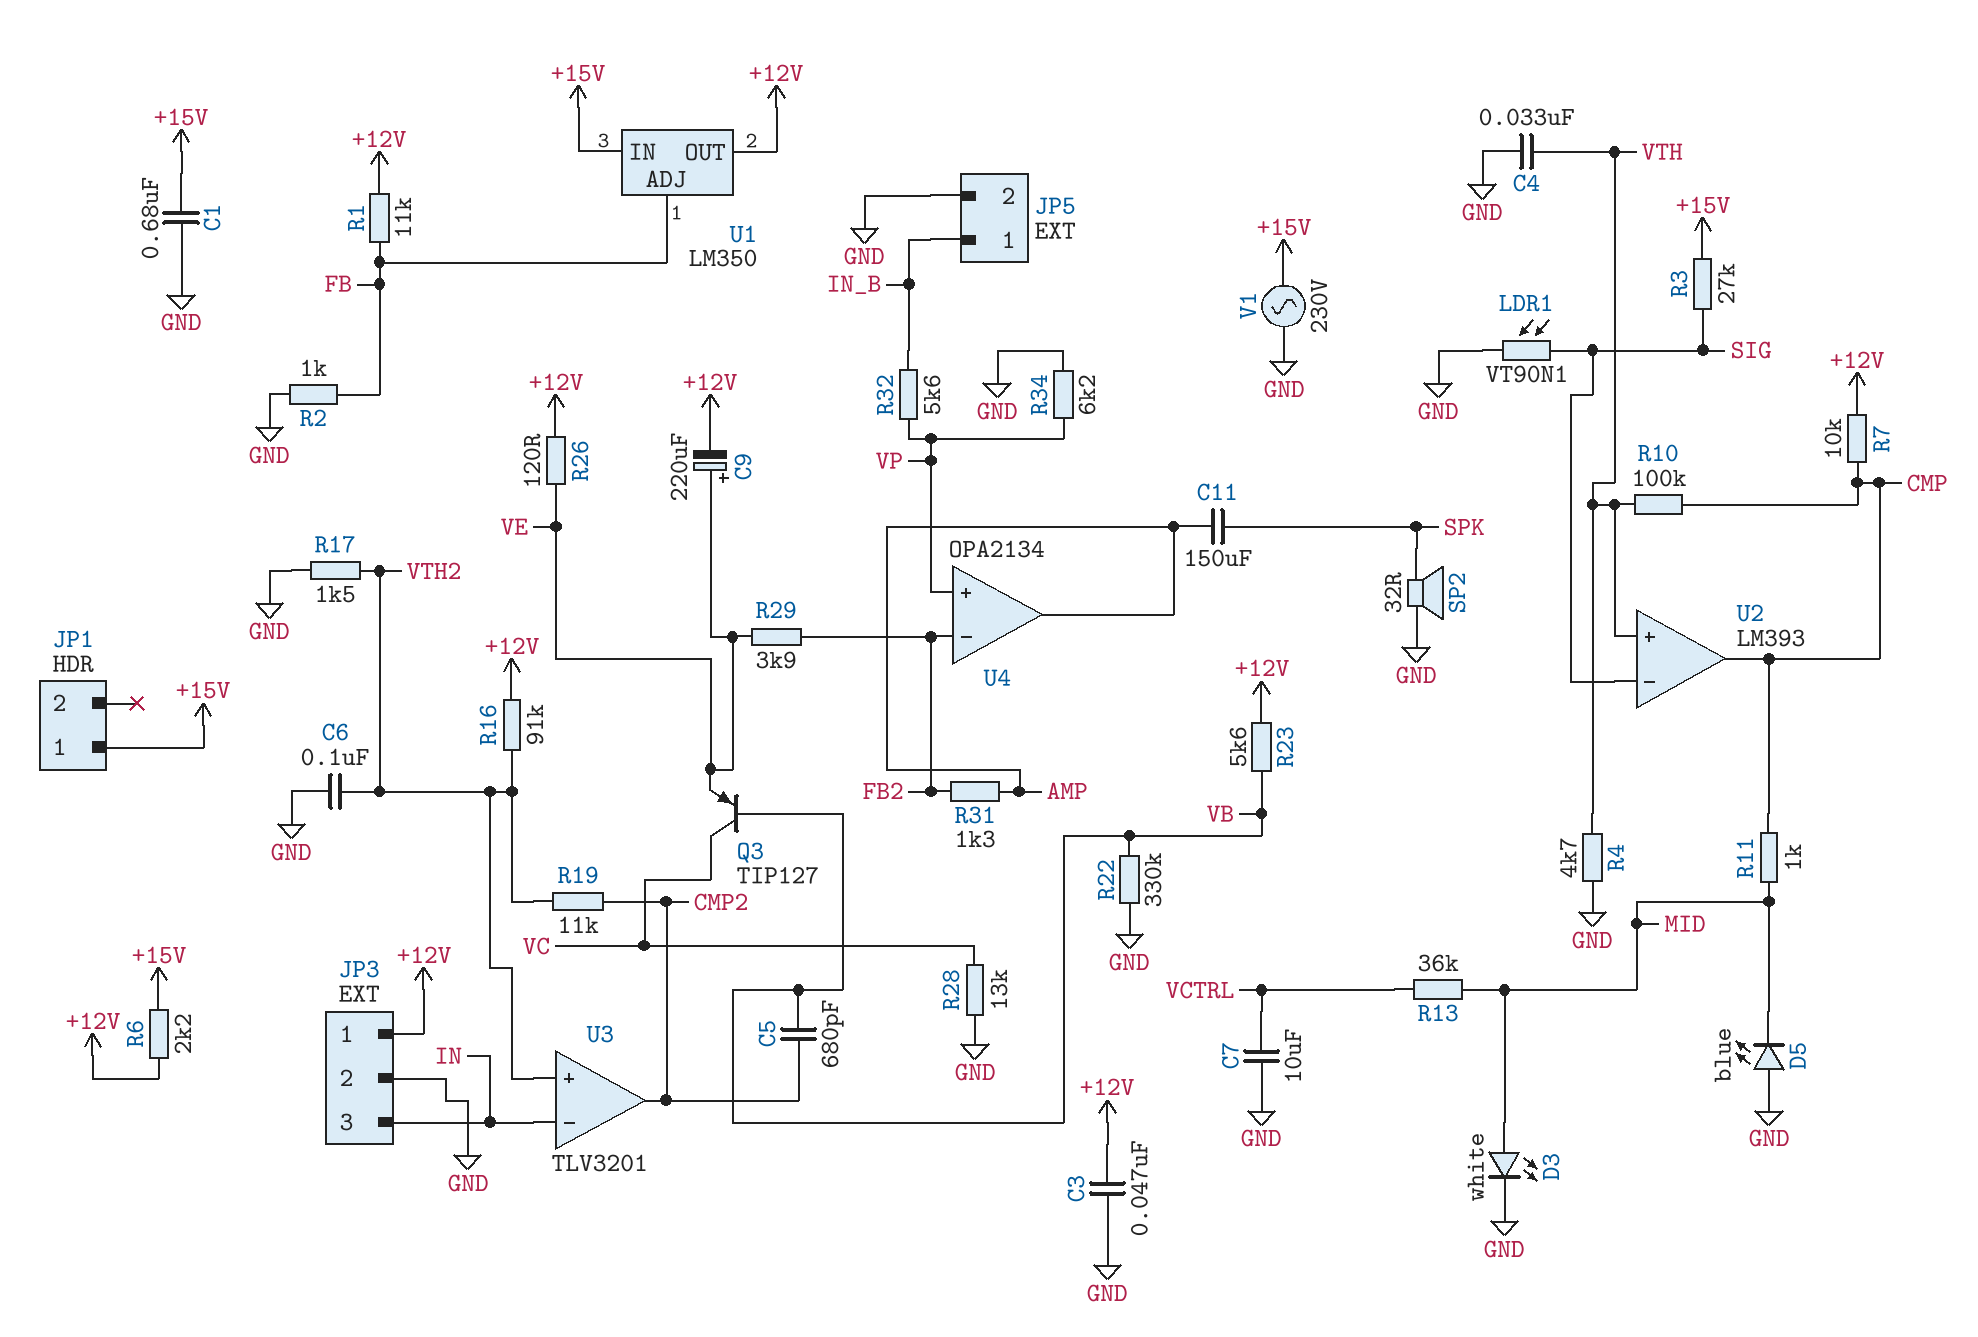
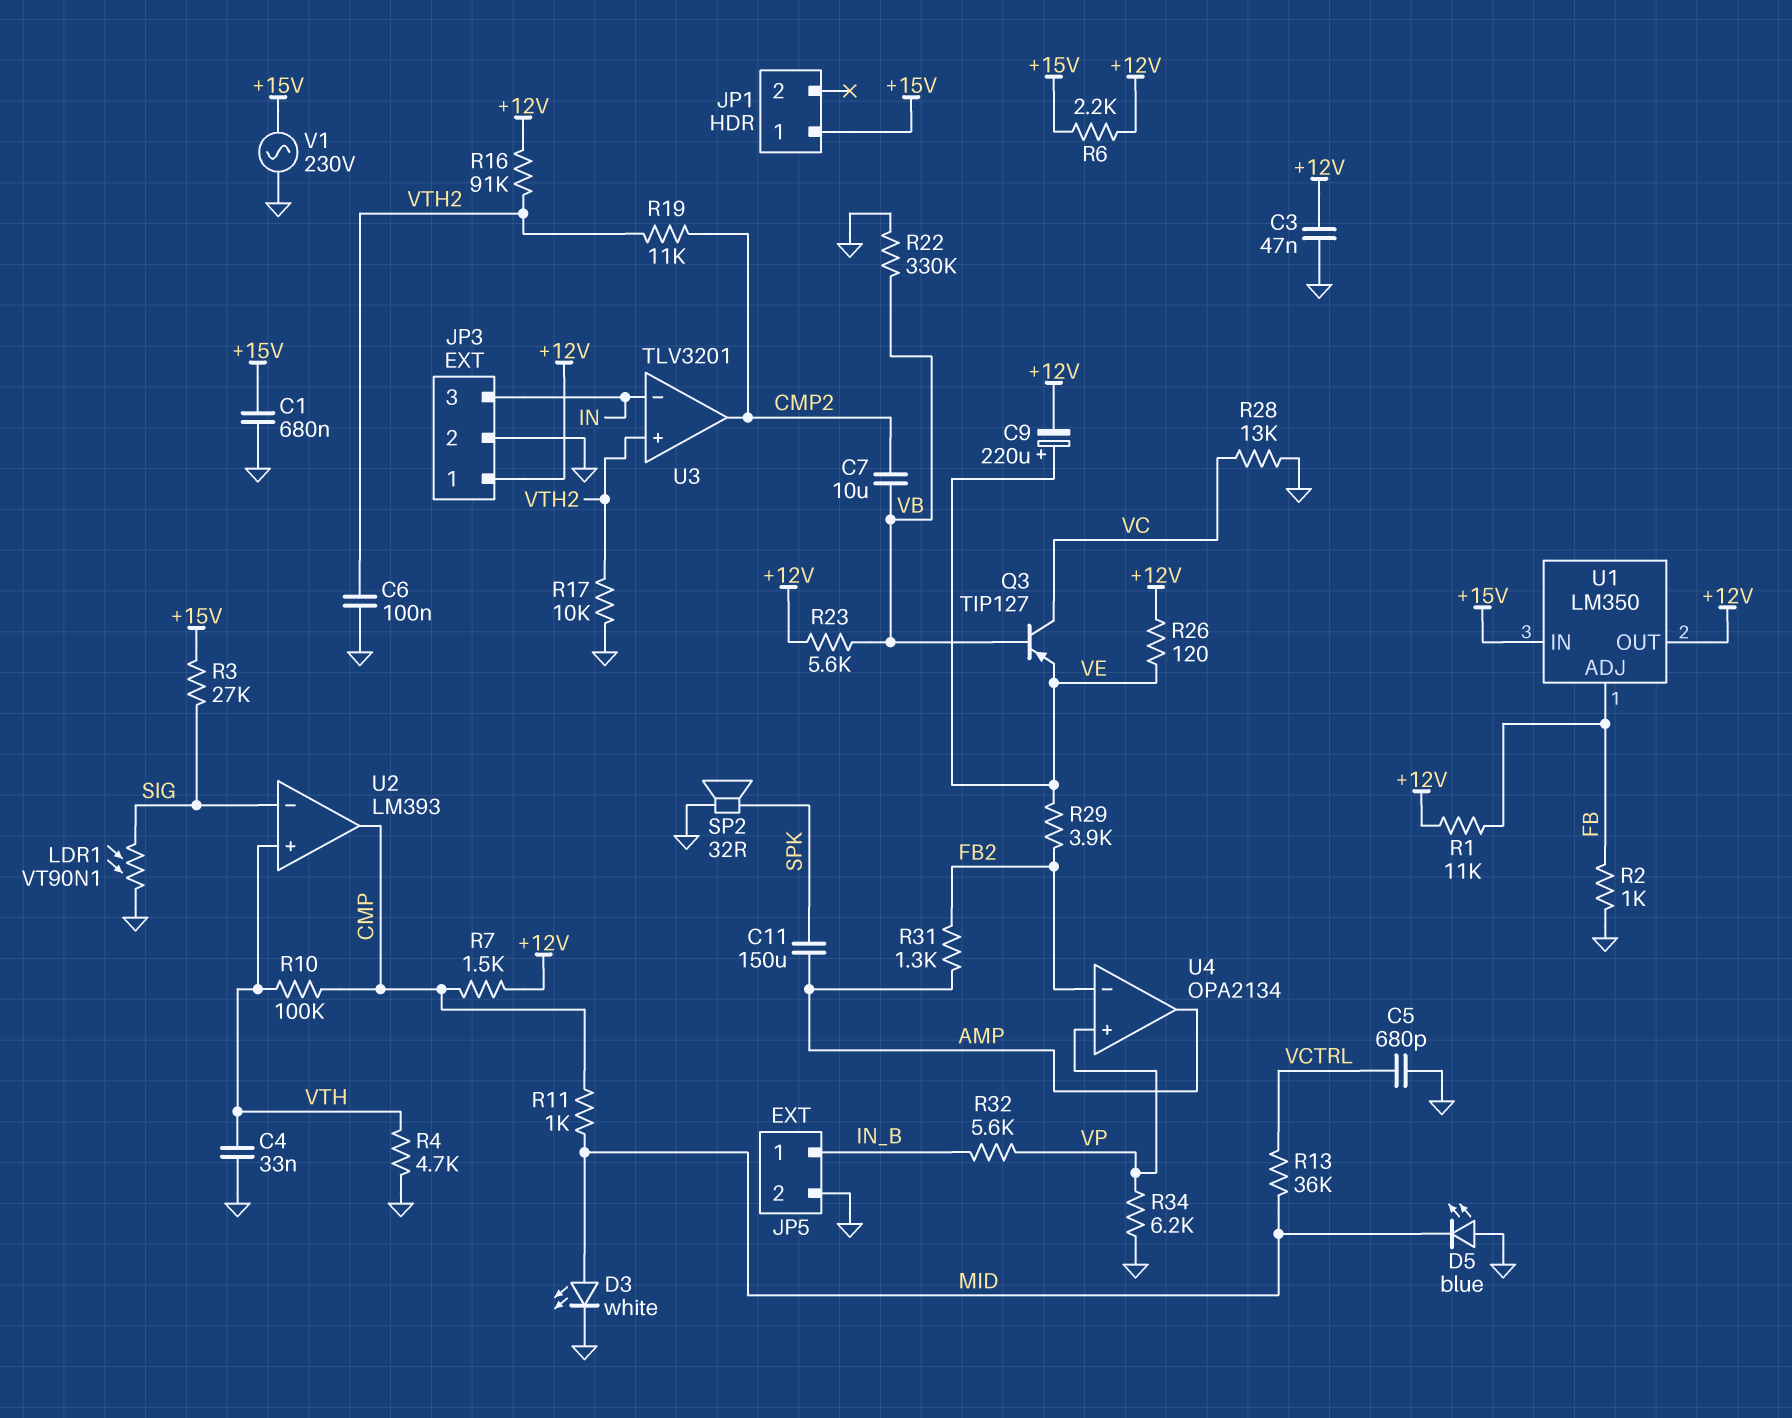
C5: 680pF (CMP2, VB) -> 680pF (GND, VCTRL)
C7: 10uF (GND, VCTRL) -> 10uF (CMP2, VB)
R7: 10k (+12V, CMP) -> 1.5k (+12V, CMP)
R17: 1.5k (GND, VTH2) -> 10k (GND, VTH2)

